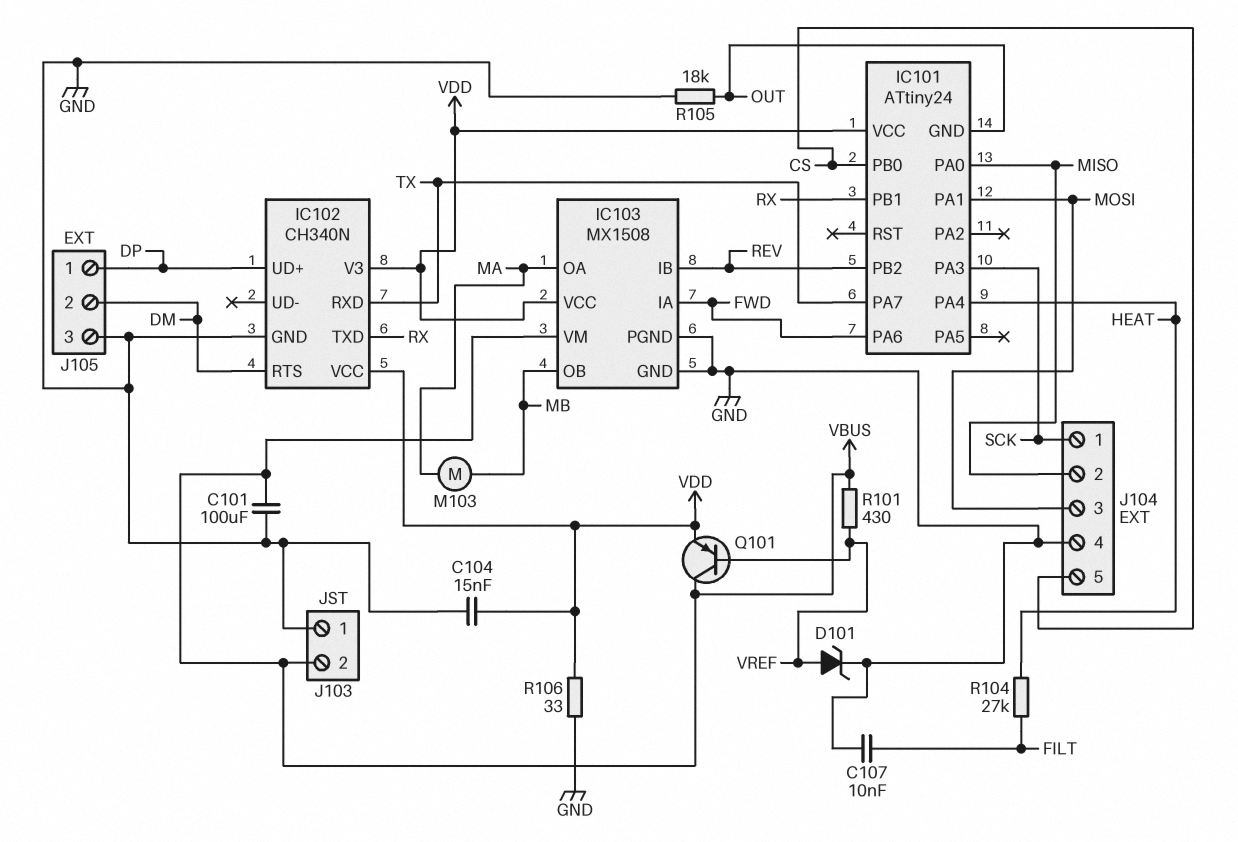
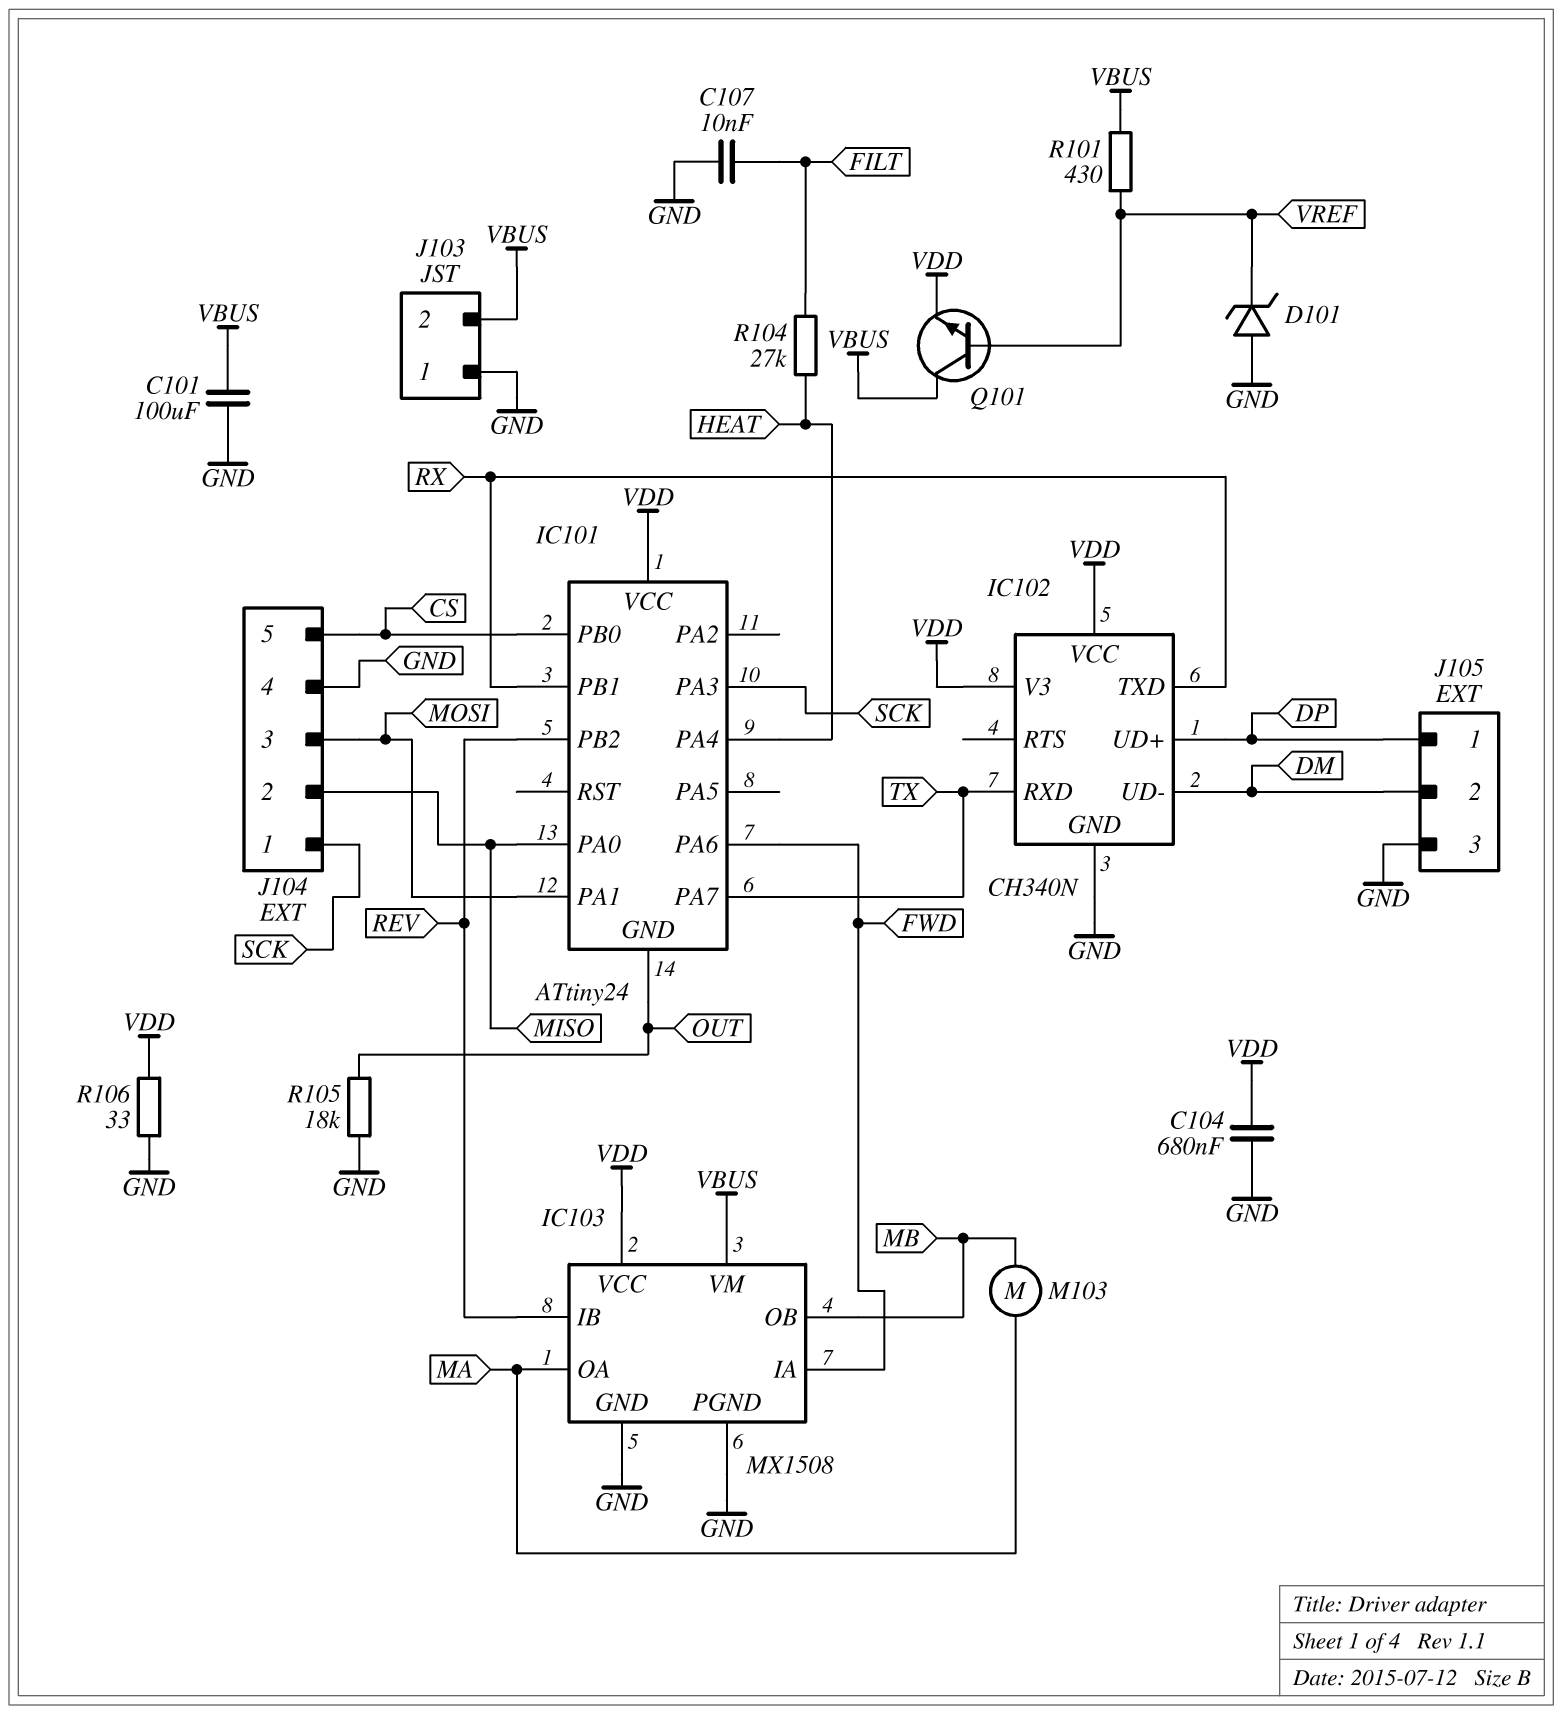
C104: 15nF (GND, VDD) -> 680nF (GND, VDD)
D101: zener (A VREF, K GND) -> zener (A GND, K VREF)
IC102 pin RTS: DM -> none
IC102 pin UD-: none -> DM
Q101: PNP (B VREF, C VBUS, E VDD) -> NPN (B VREF, C VBUS, E VDD)

